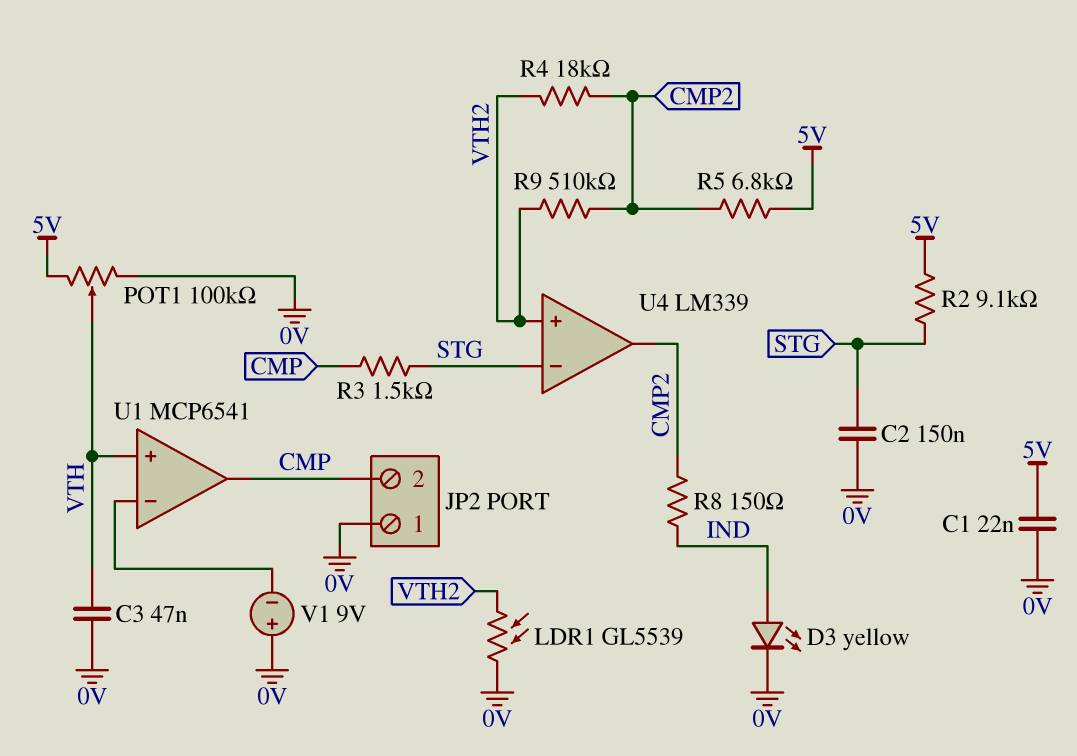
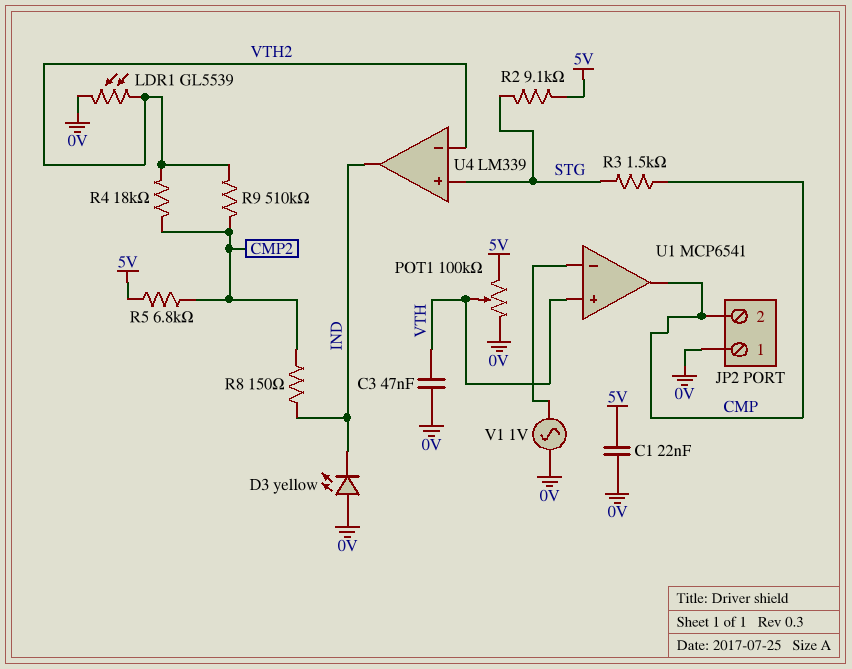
C2: 150nF (0V, STG) -> none
D3: LED yellow (A IND, K 0V) -> LED yellow (A 0V, K IND)
U4 pin in+: VTH2 -> STG
U4 pin in-: STG -> VTH2
U4 pin out: CMP2 -> IND
V1: 9V (plus 0V, minus U1/in-) -> AC 1V (0V, U1/in-)

